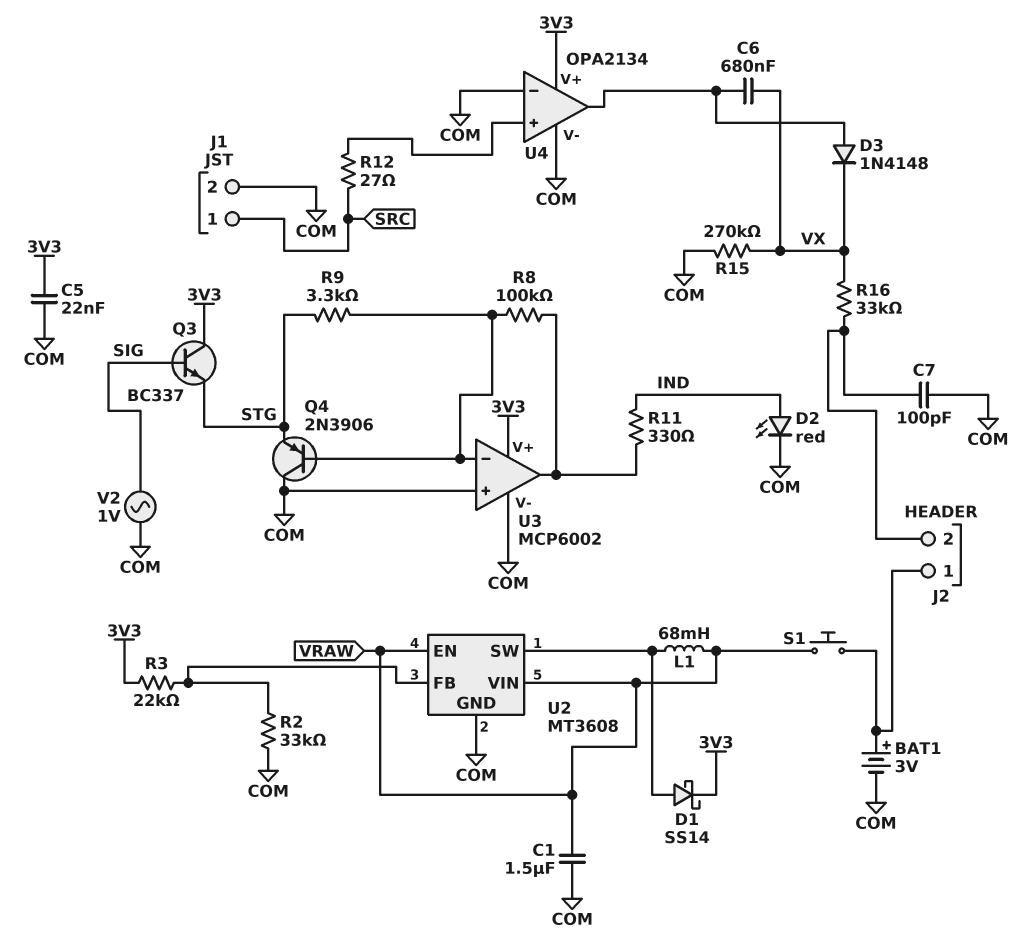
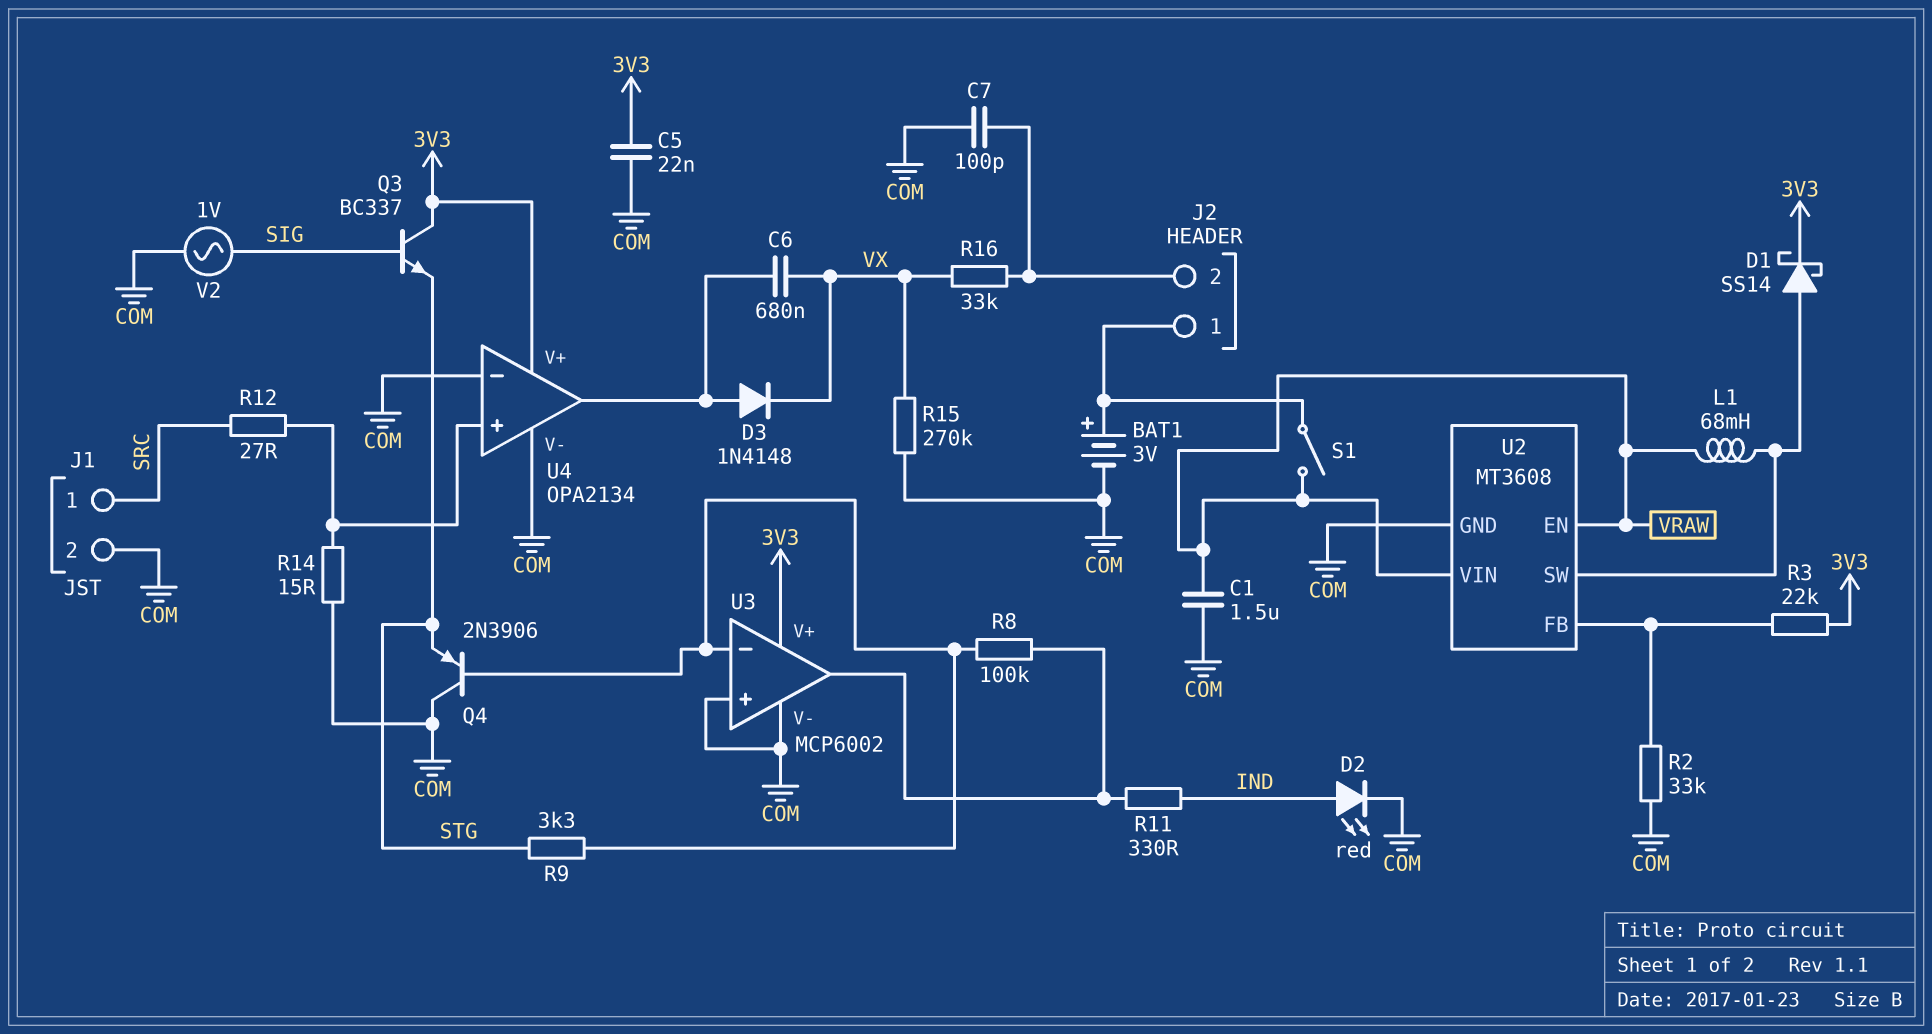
R14: none -> 15 (COM, U4/in+)
S1: button (J2/1, VRAW) -> switch (J2/1, VRAW)

